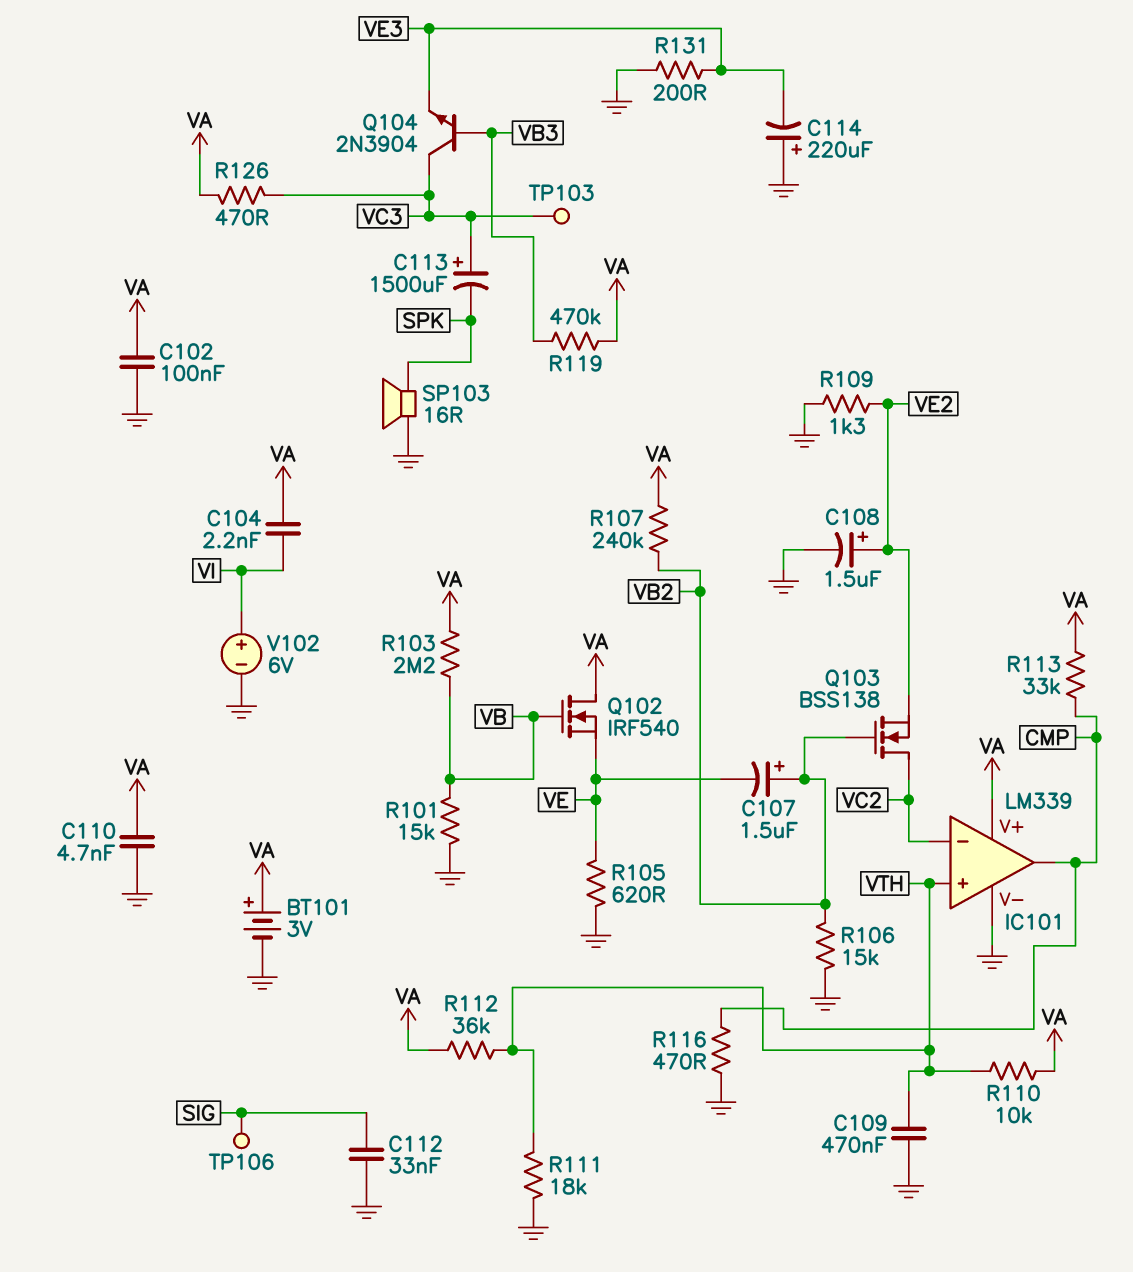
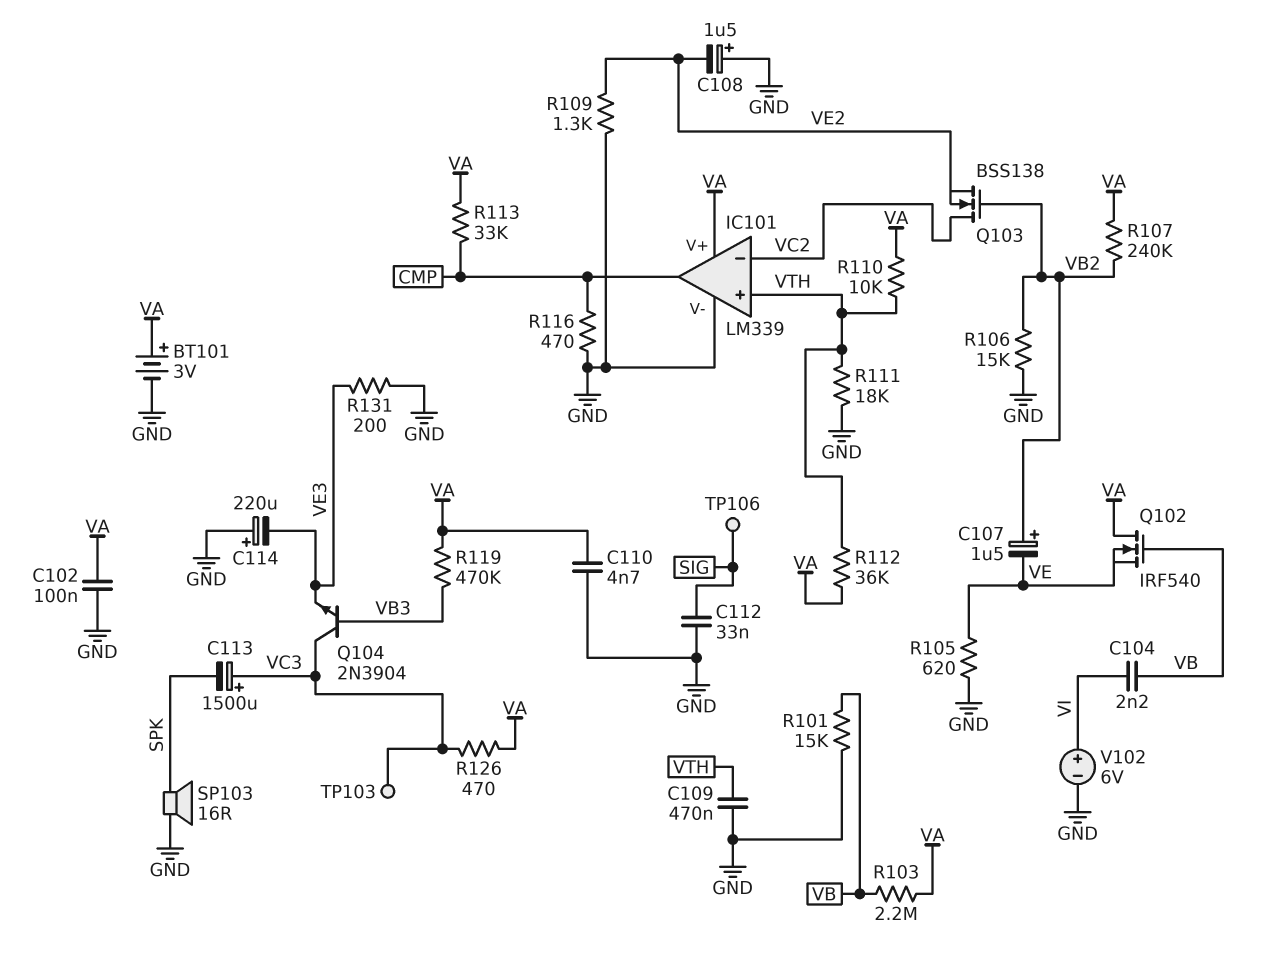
C104: 2.2nF (VA, VI) -> 2.2nF (VB, VI)
C108: 1.5uF (plus VE2, minus GND) -> 1.5uF (plus GND, minus VE2)

